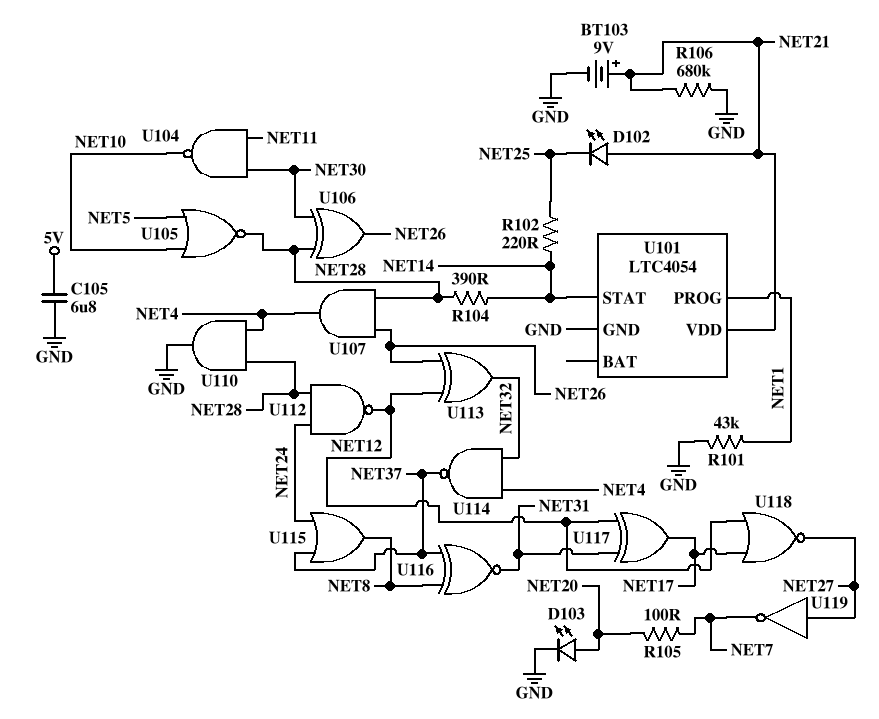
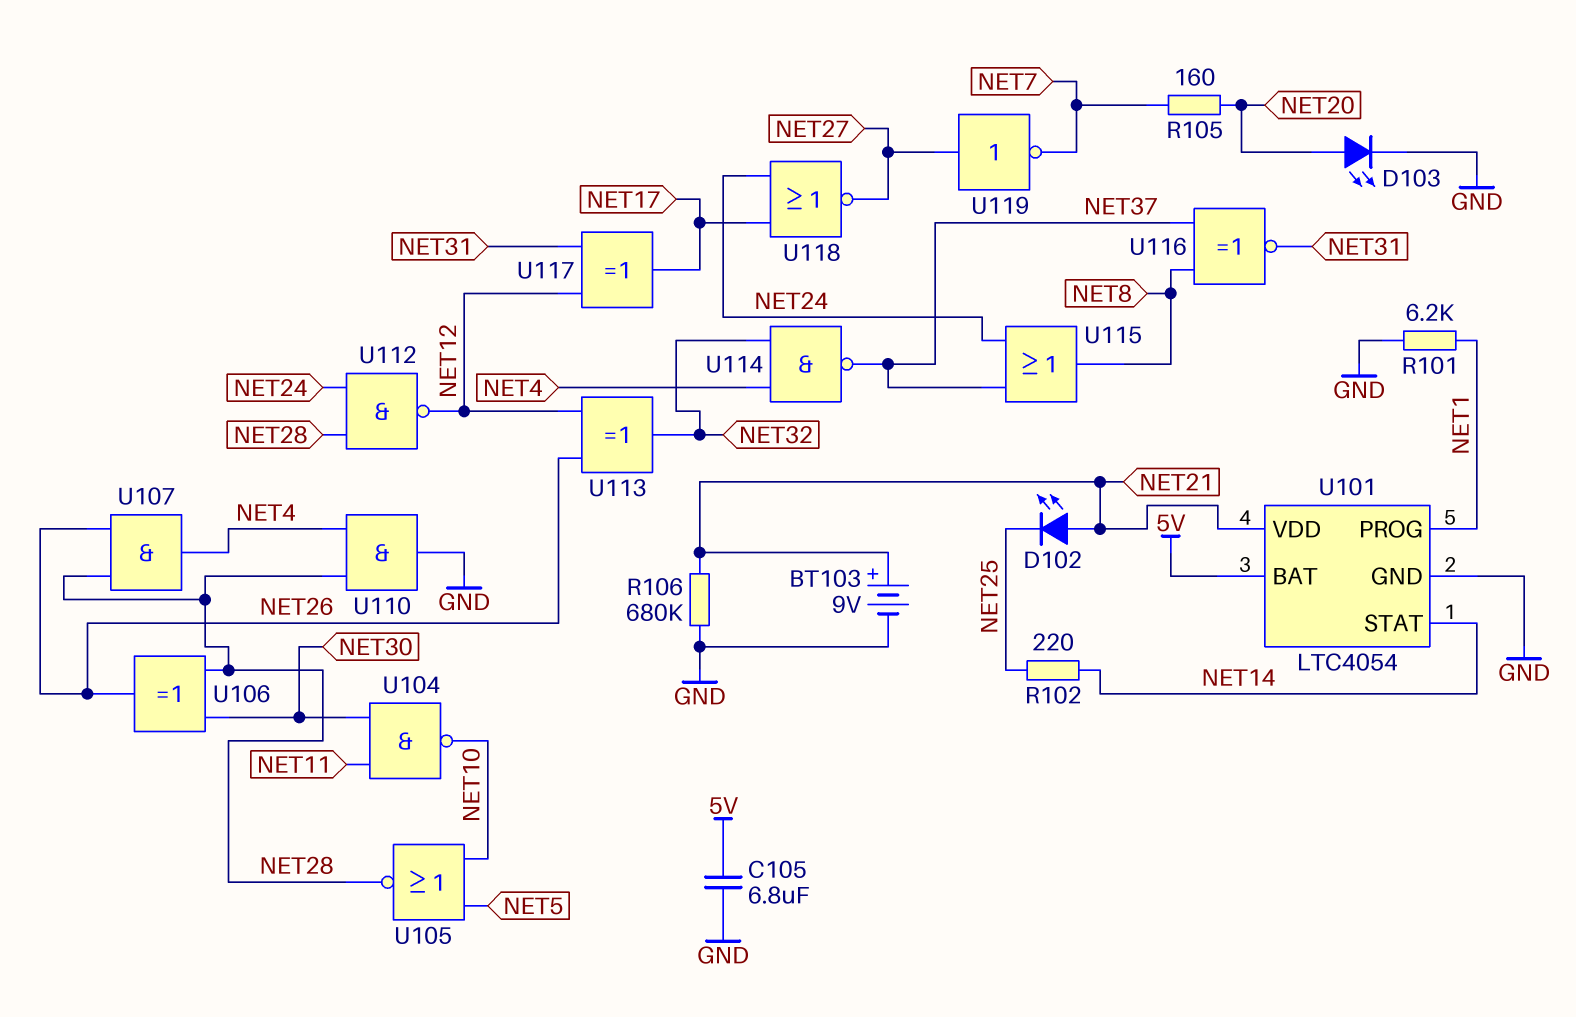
R101: 43k (GND, NET1) -> 6.2k (GND, NET1)
R104: 390 (NET14, NET28) -> none
R105: 100 (NET7, NET20) -> 160 (NET7, NET20)
U101 pin BAT: none -> 5V
U118: NOR (in NET12, in NET17, out NET27) -> NOR (in NET17, in NET24, out NET27)

